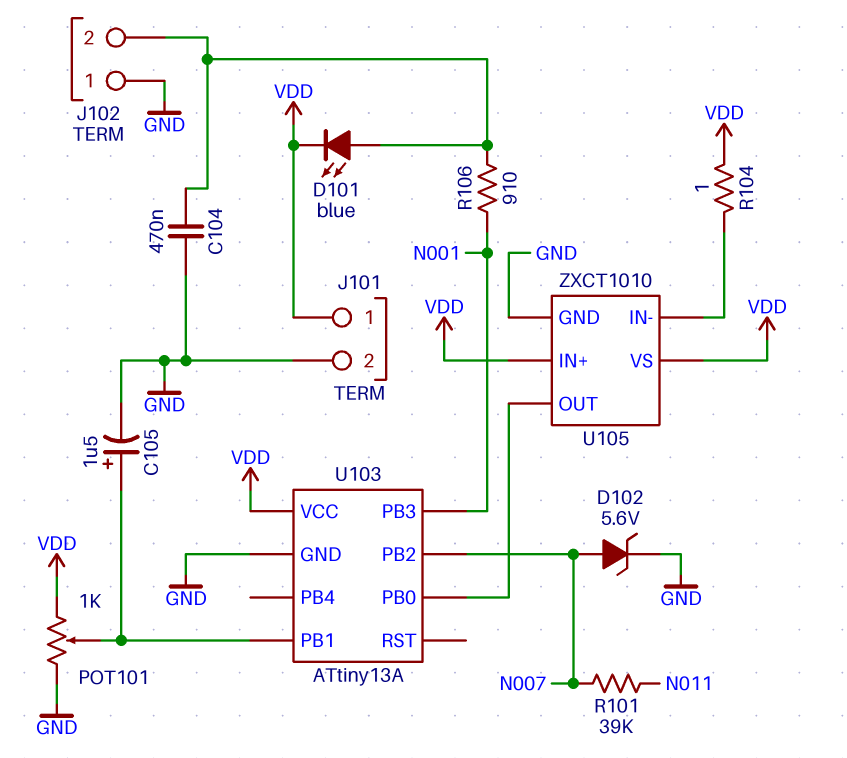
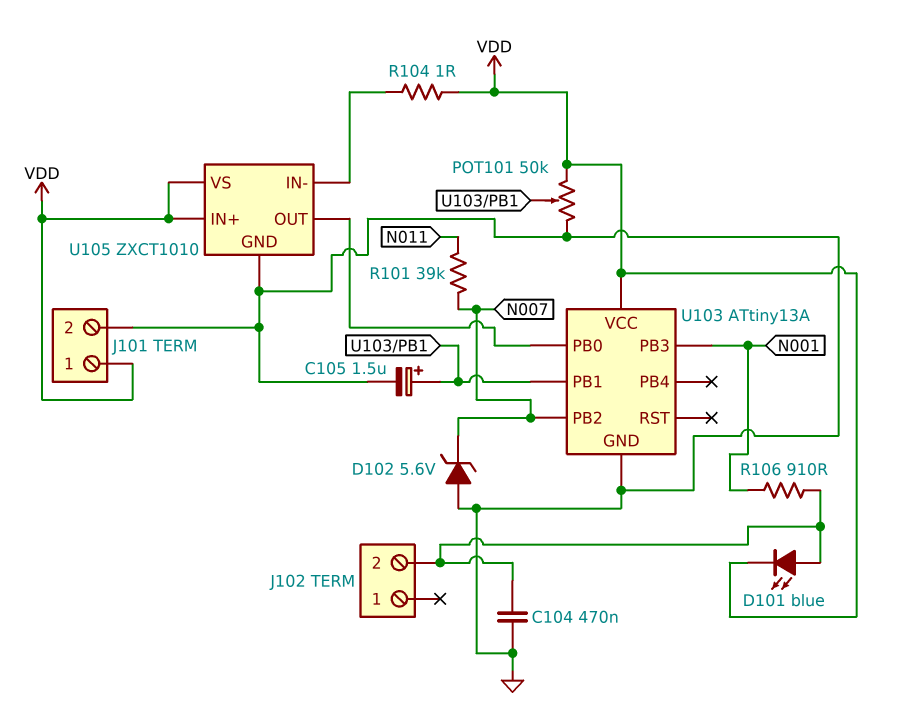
D102: zener 5.6V (A N007, K GND) -> zener 5.6V (A GND, K N007)
J102 pin 1: GND -> none
POT101: 1k (GND, VDD, wiper U103/PB1) -> 50k (GND, VDD, wiper U103/PB1)

